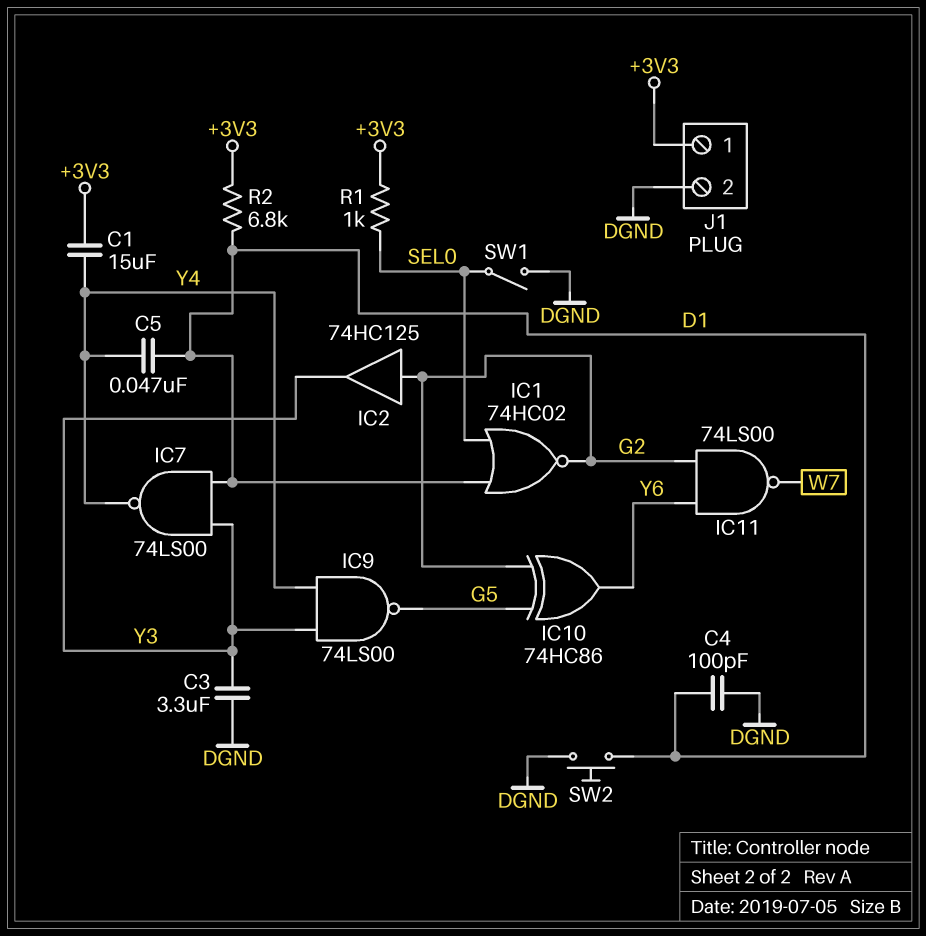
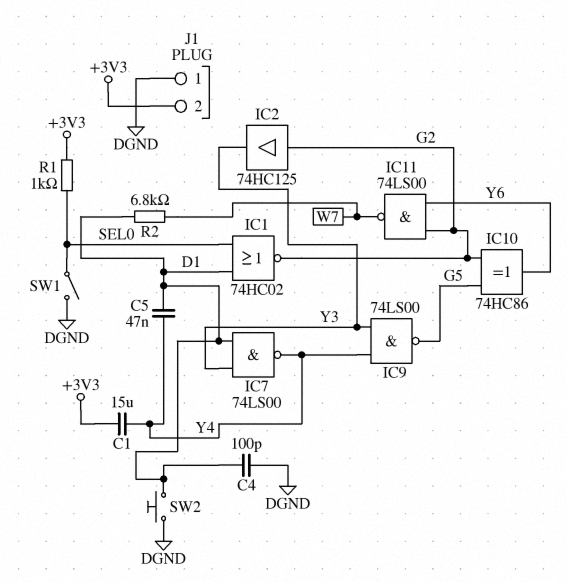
C3: 3.3uF (DGND, Y3) -> none
J1 pin 1: +3V3 -> DGND
J1 pin 2: DGND -> +3V3
R2: 6.8k (+3V3, D1) -> 6.8k (D1, W7)

